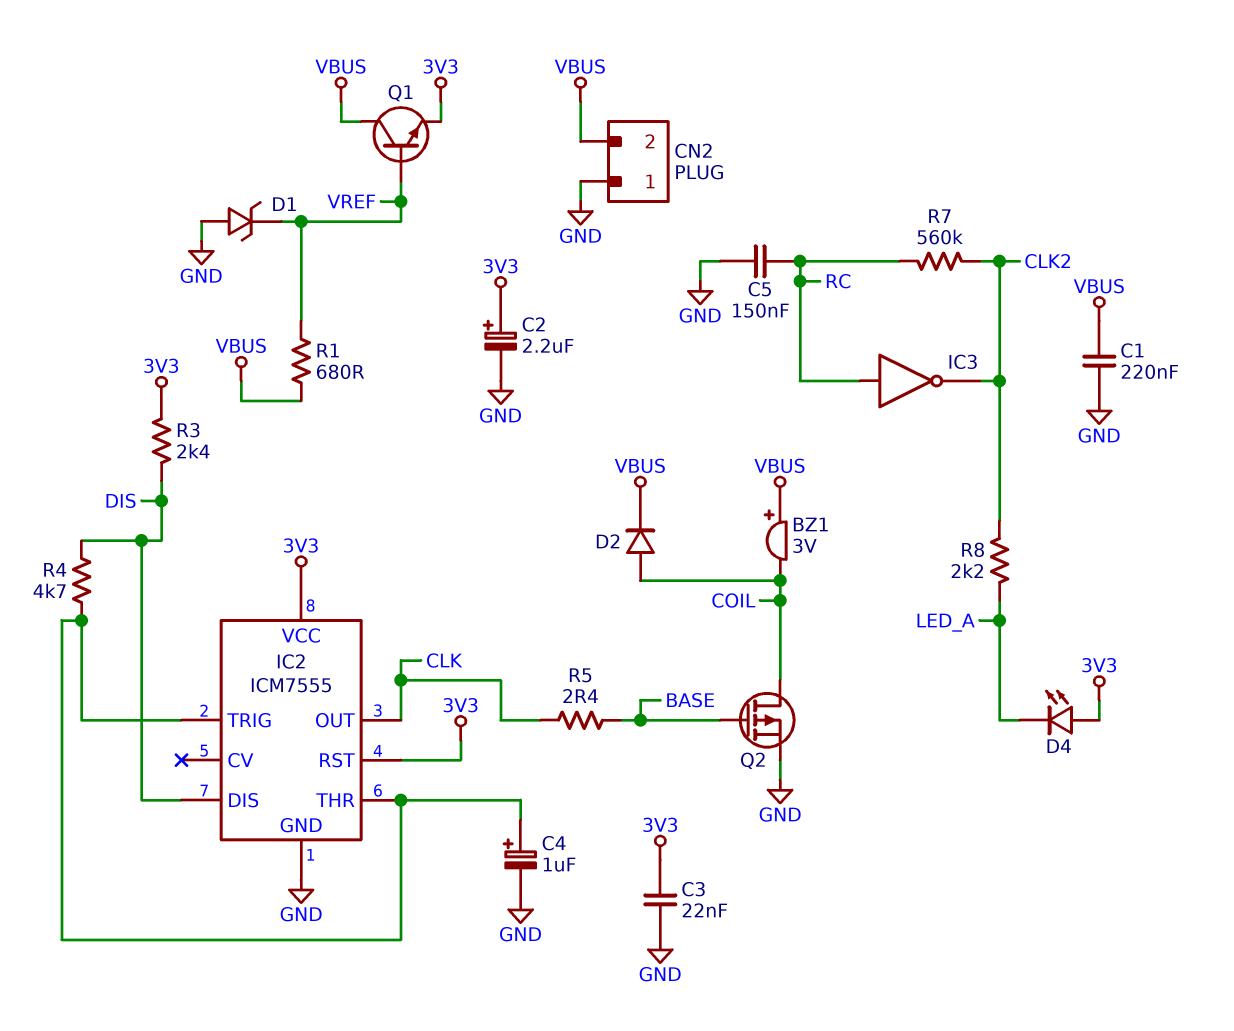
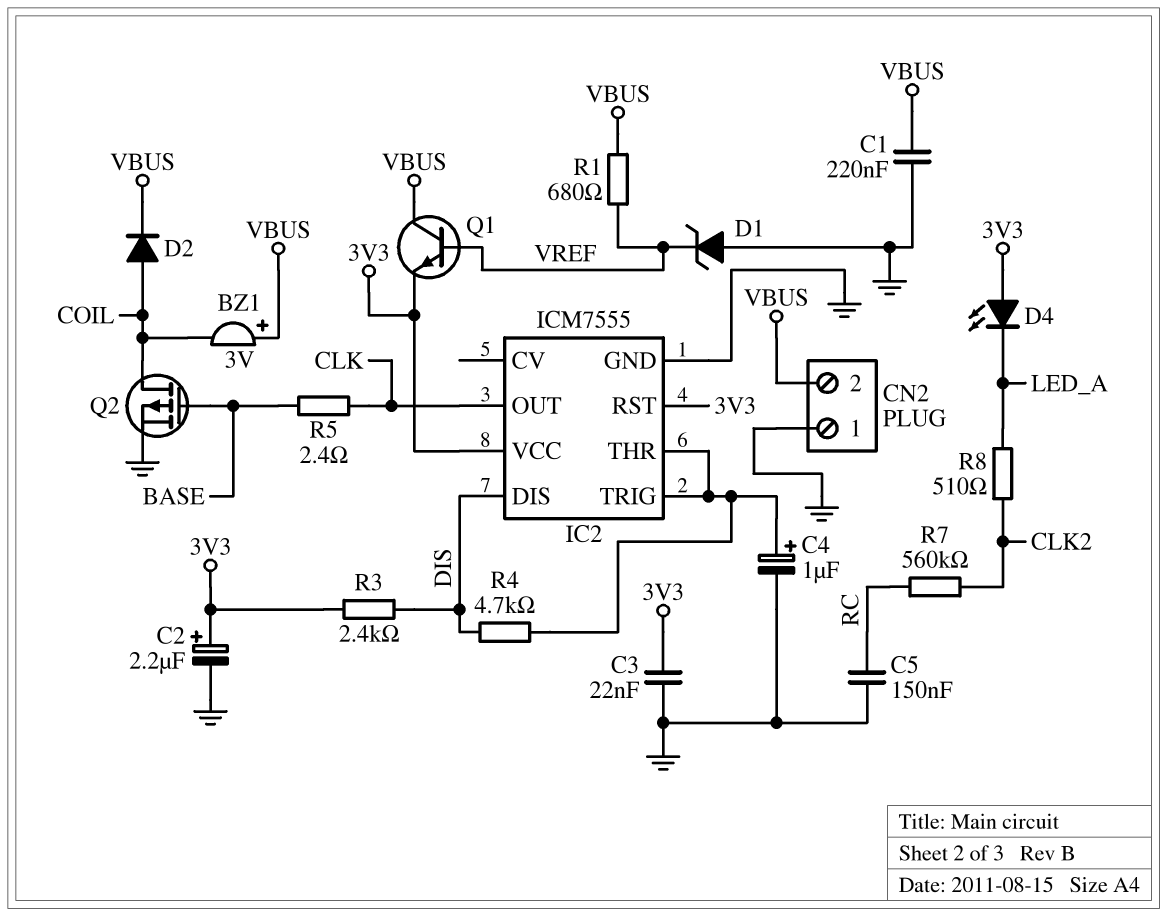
IC3: NOT (in RC, out CLK2) -> none
R8: 2.2k (CLK2, LED_A) -> 510 (CLK2, LED_A)

